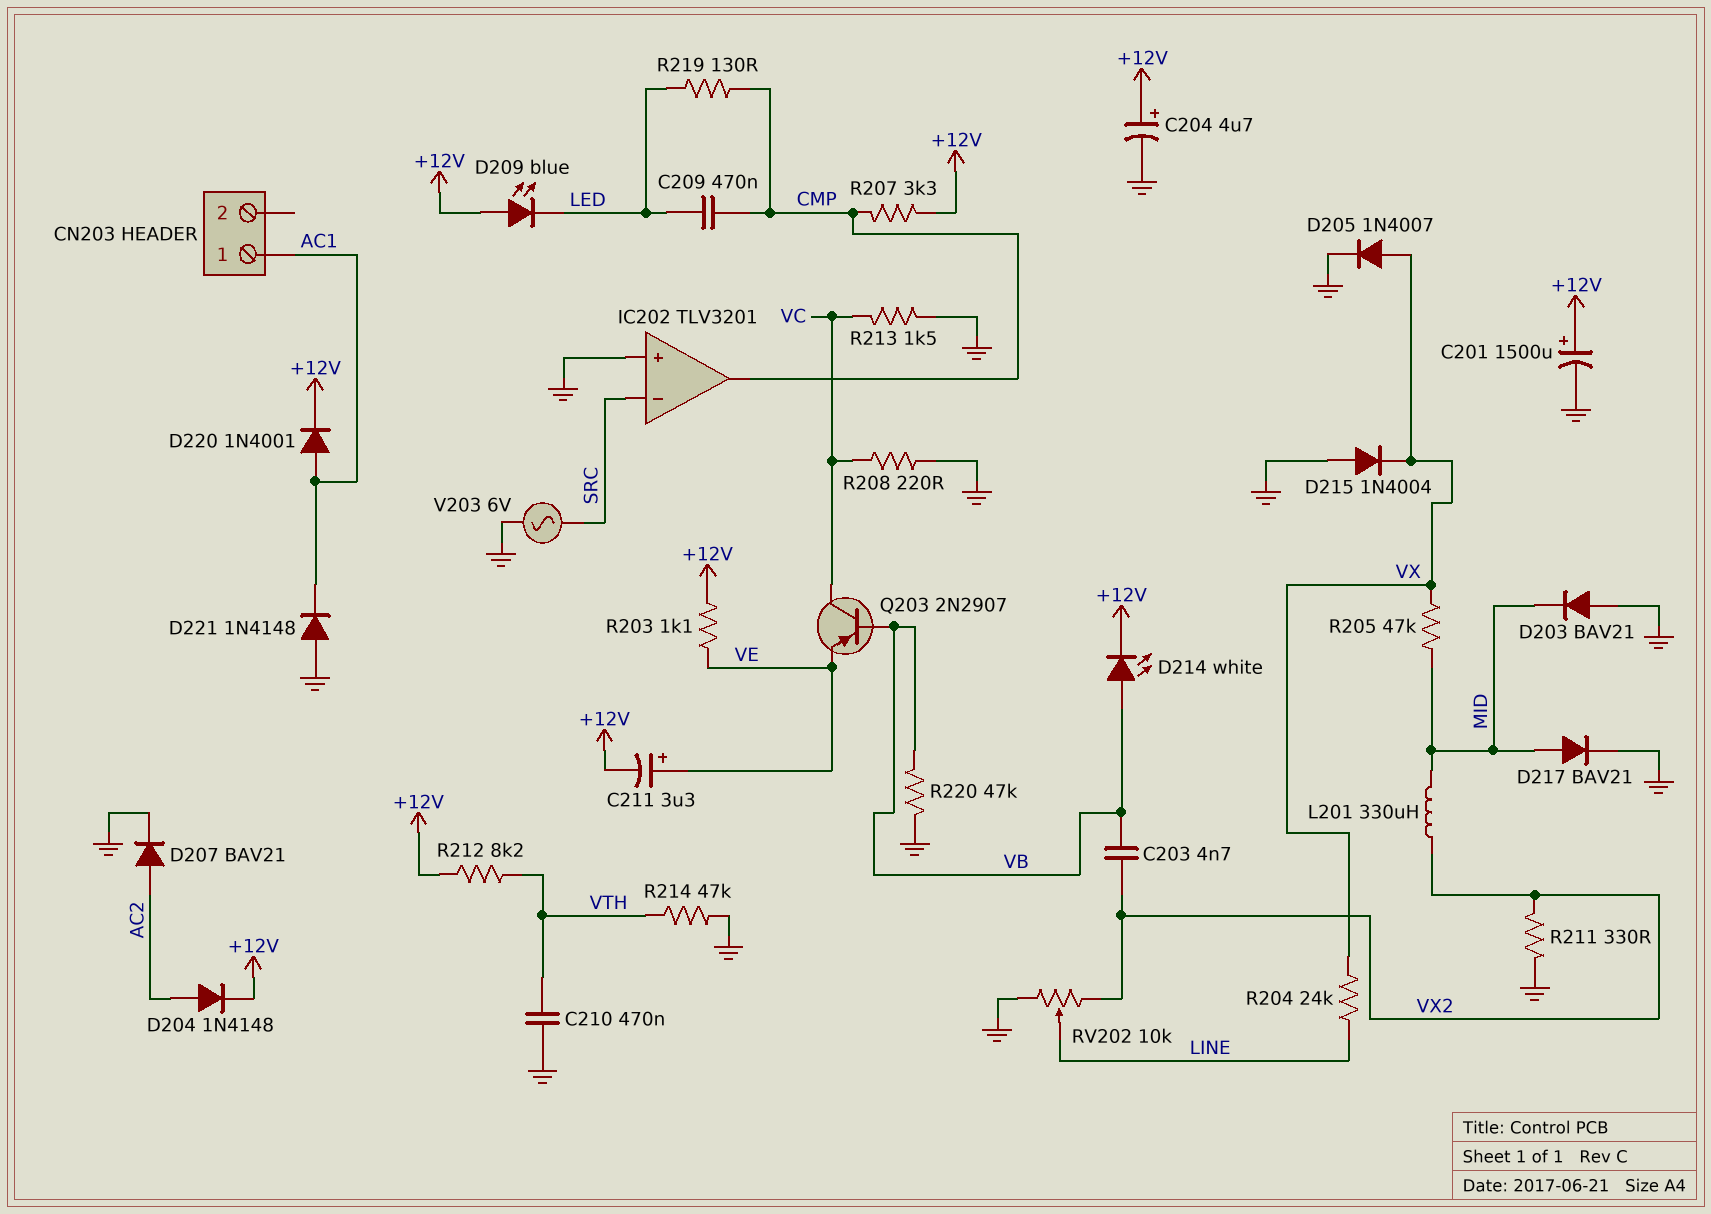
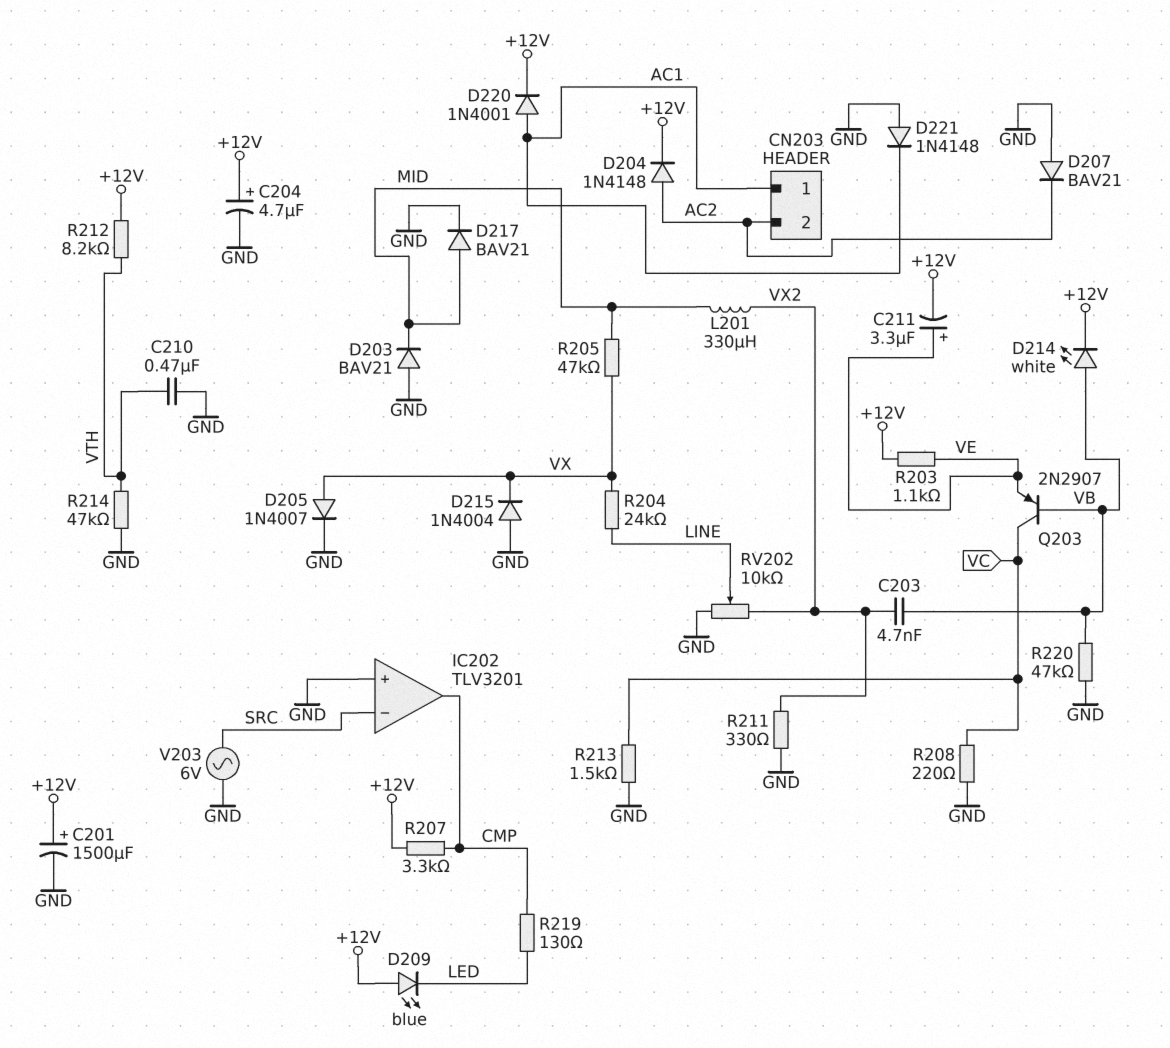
C209: 470nF (CMP, LED) -> none
CN203 pin 2: none -> AC2
D207: diode BAV21 (A AC2, K GND) -> diode BAV21 (A GND, K AC2)

